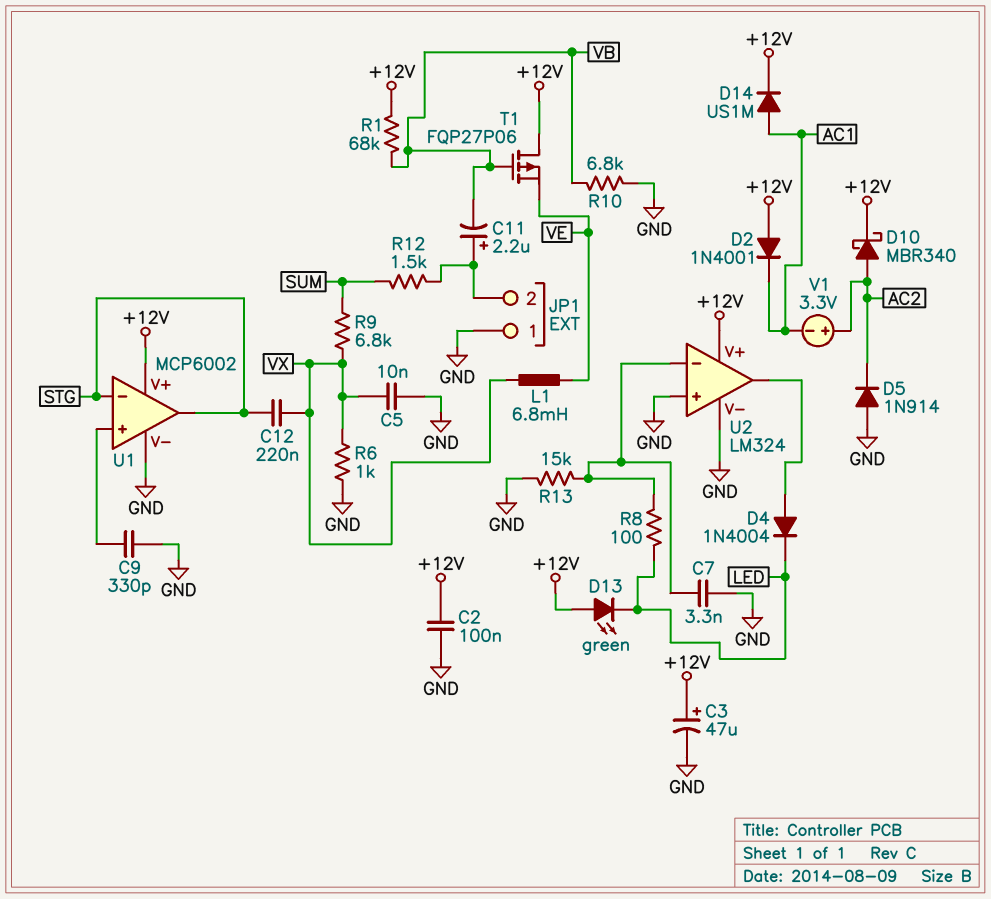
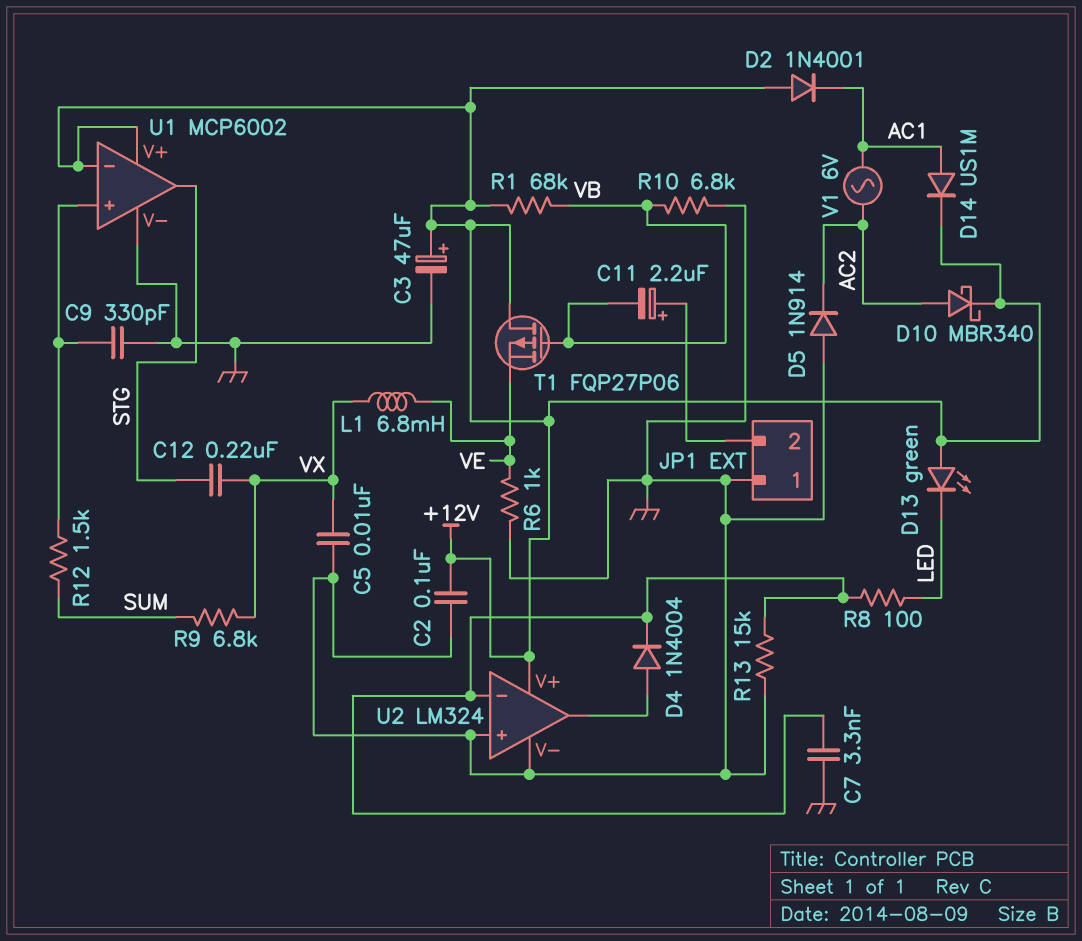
D4: diode 1N4004 (A U2/out, K LED) -> diode 1N4004 (A U2/out, K U2/in-)
R6: 1k (GND, VX) -> 1k (GND, VE)
R12: 1.5k (JP1/2, SUM) -> 1.5k (SUM, U1/in+)
U1 pin in-: STG -> +12V
V1: 3.3V (plus AC2, minus AC1) -> AC 6V (AC1, AC2)

